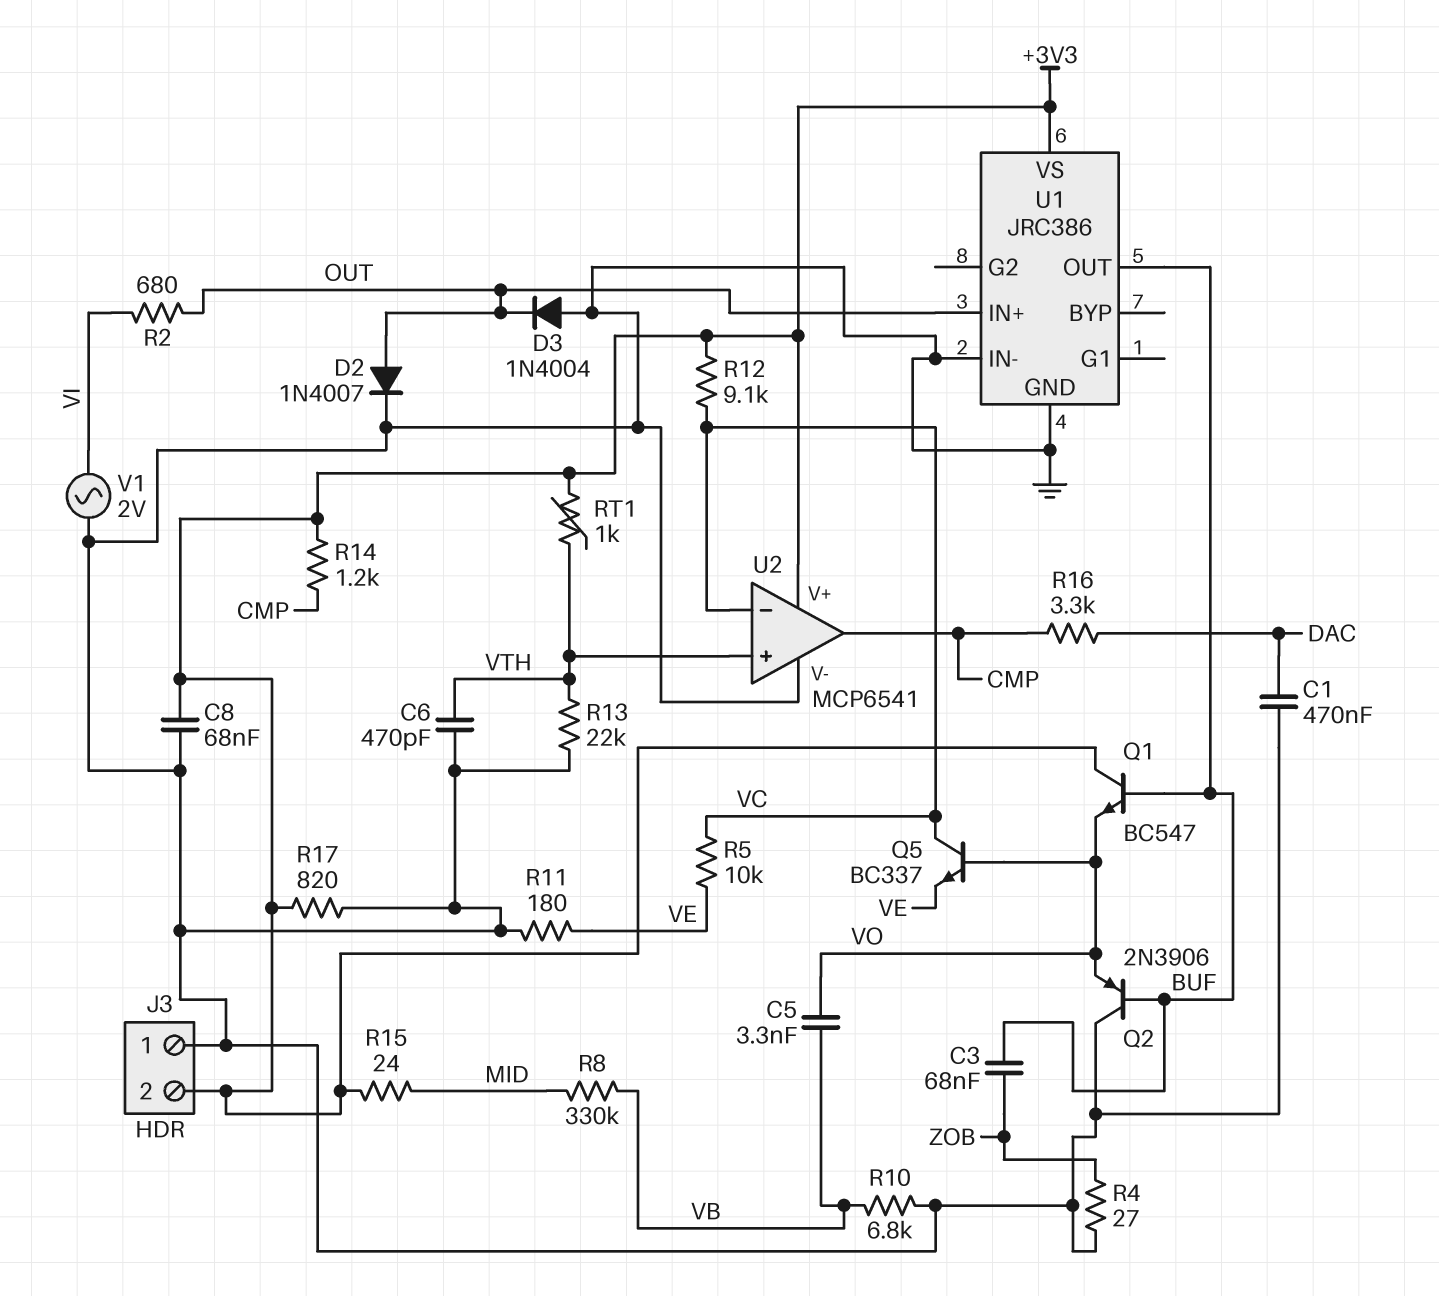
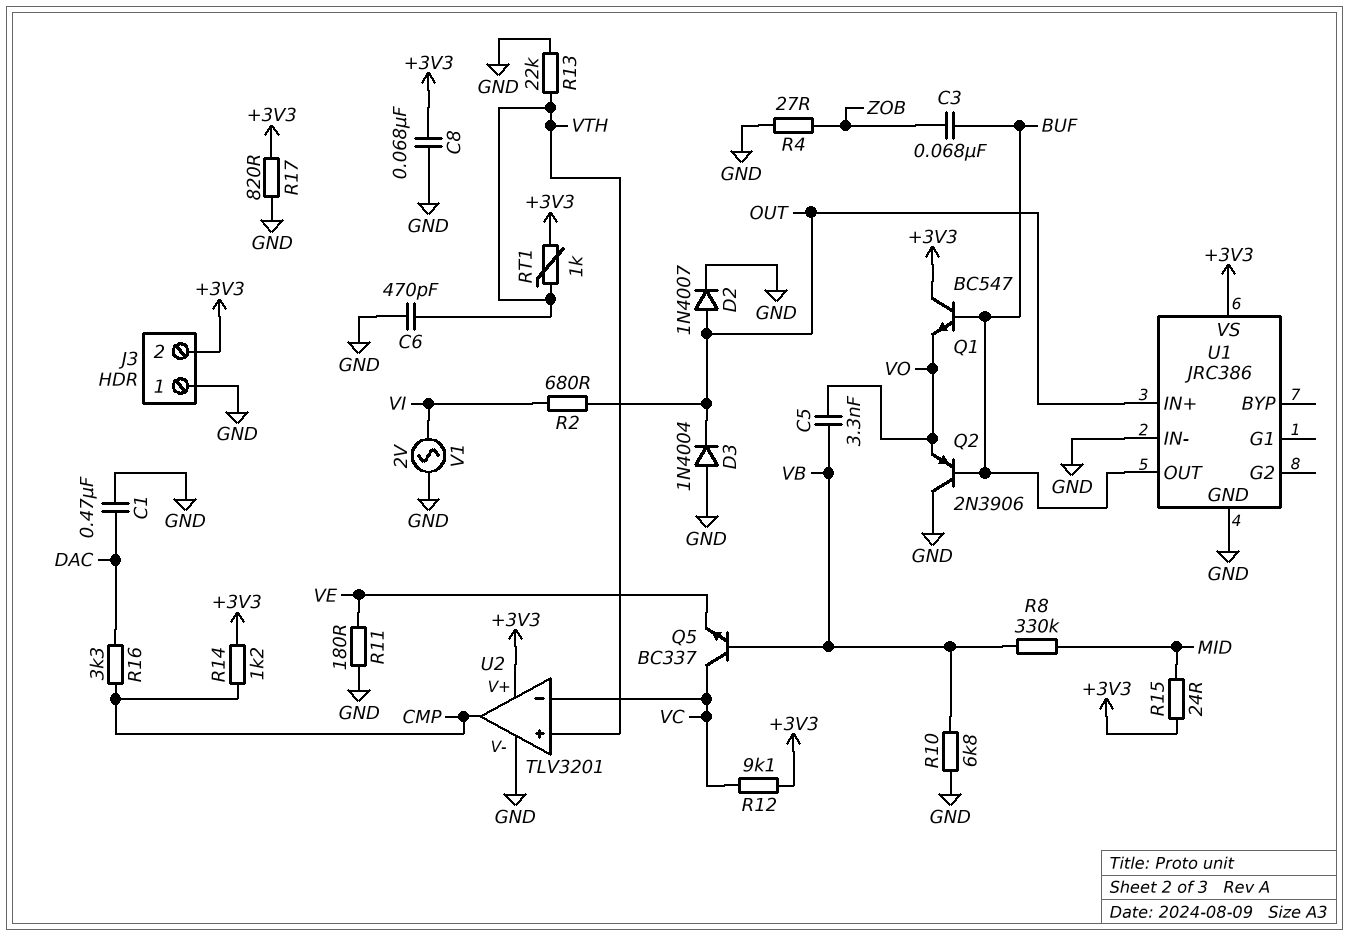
Q5: NPN BC337 (B VO, C VC, E VE) -> NPN BC337 (B VB, C VC, E VE)
R5: 10k (VC, VE) -> none
U2: MCP6541 -> TLV3201

